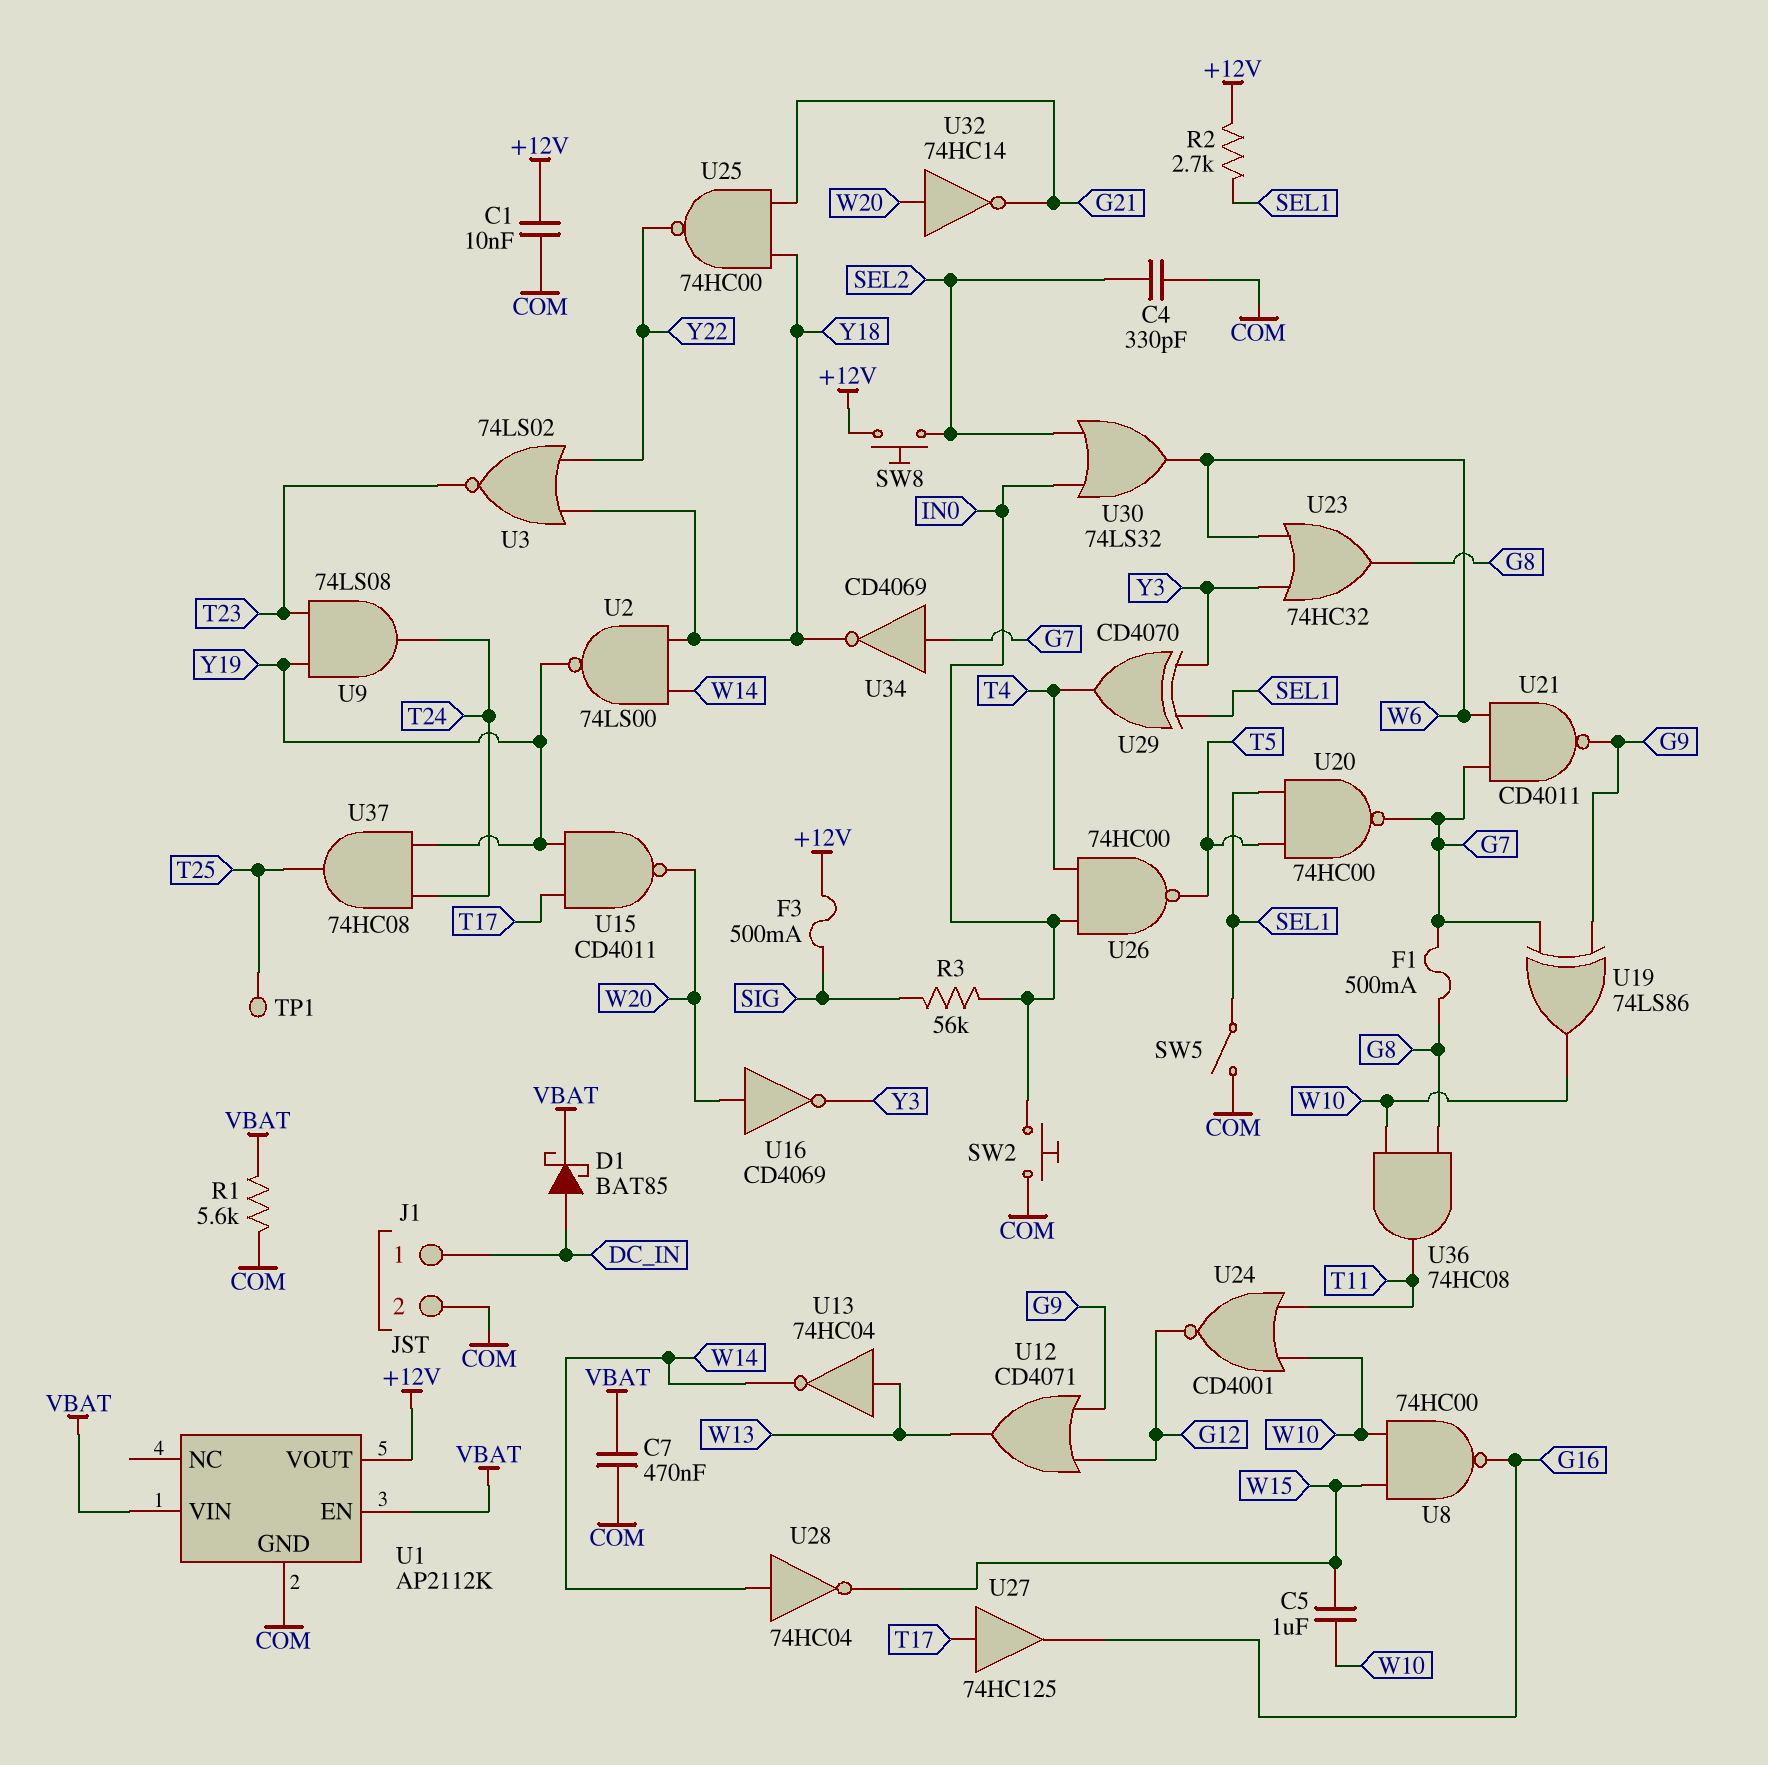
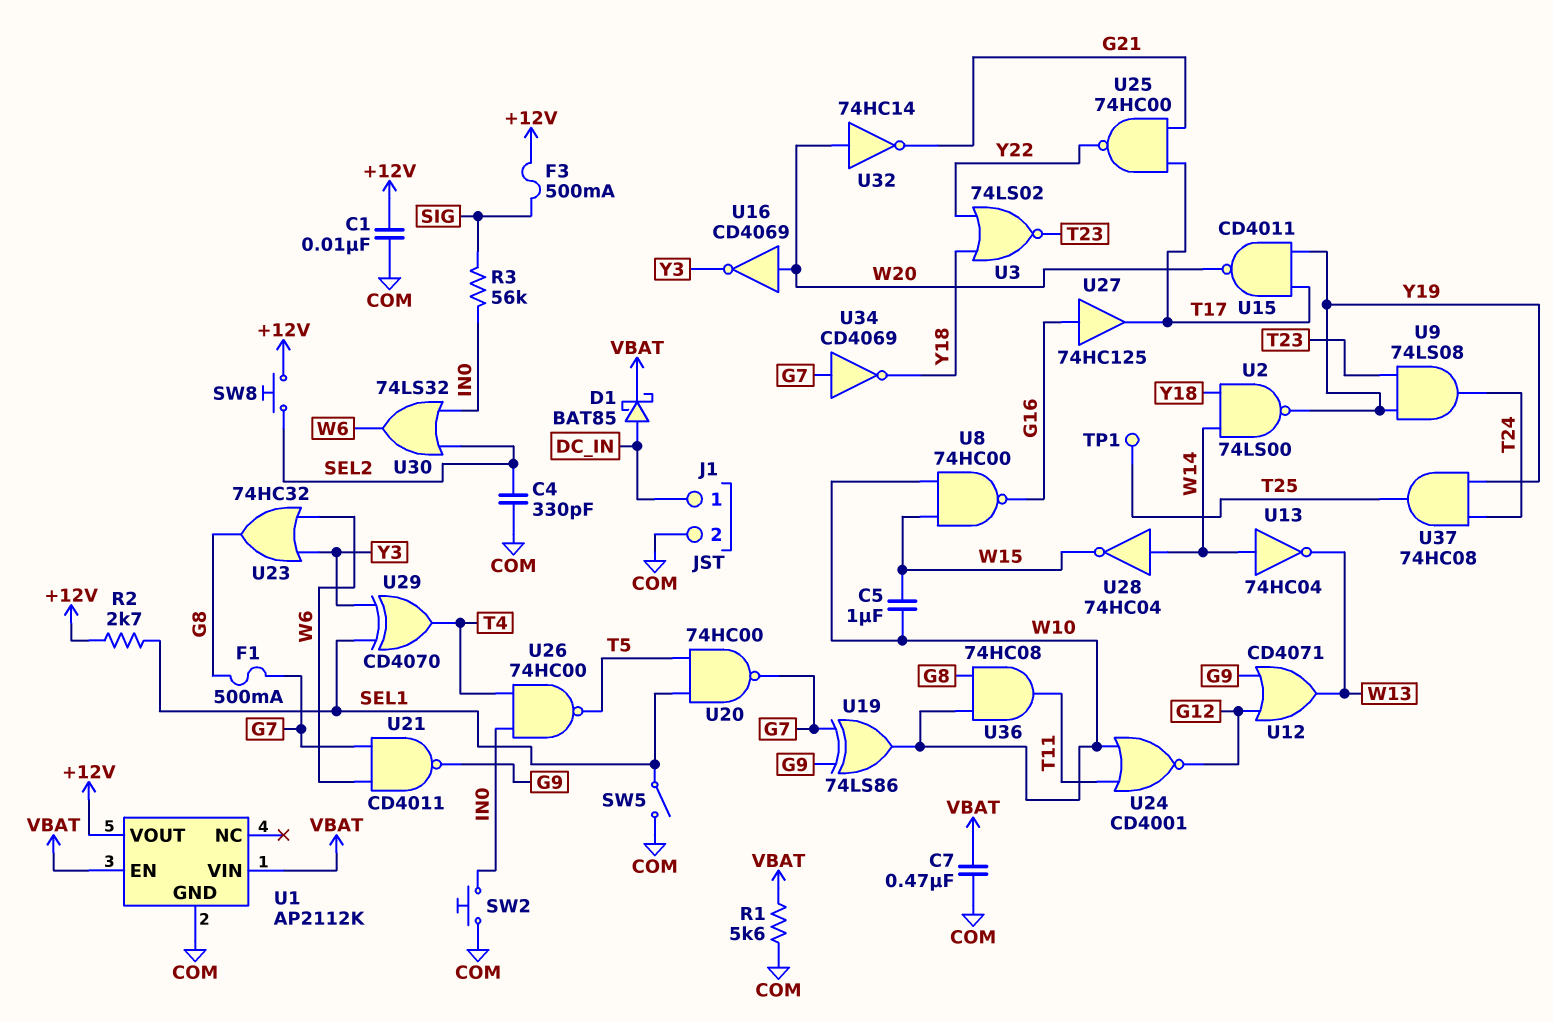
U13: NOT 74HC04 (in W13, out W14) -> NOT 74HC04 (in W14, out W13)
U25: NAND 74HC00 (in G21, in Y18, out Y22) -> NAND 74HC00 (in G21, in T17, out Y22)
U27: buffer 74HC125 (in T17, out G16) -> buffer 74HC125 (in G16, out T17)

